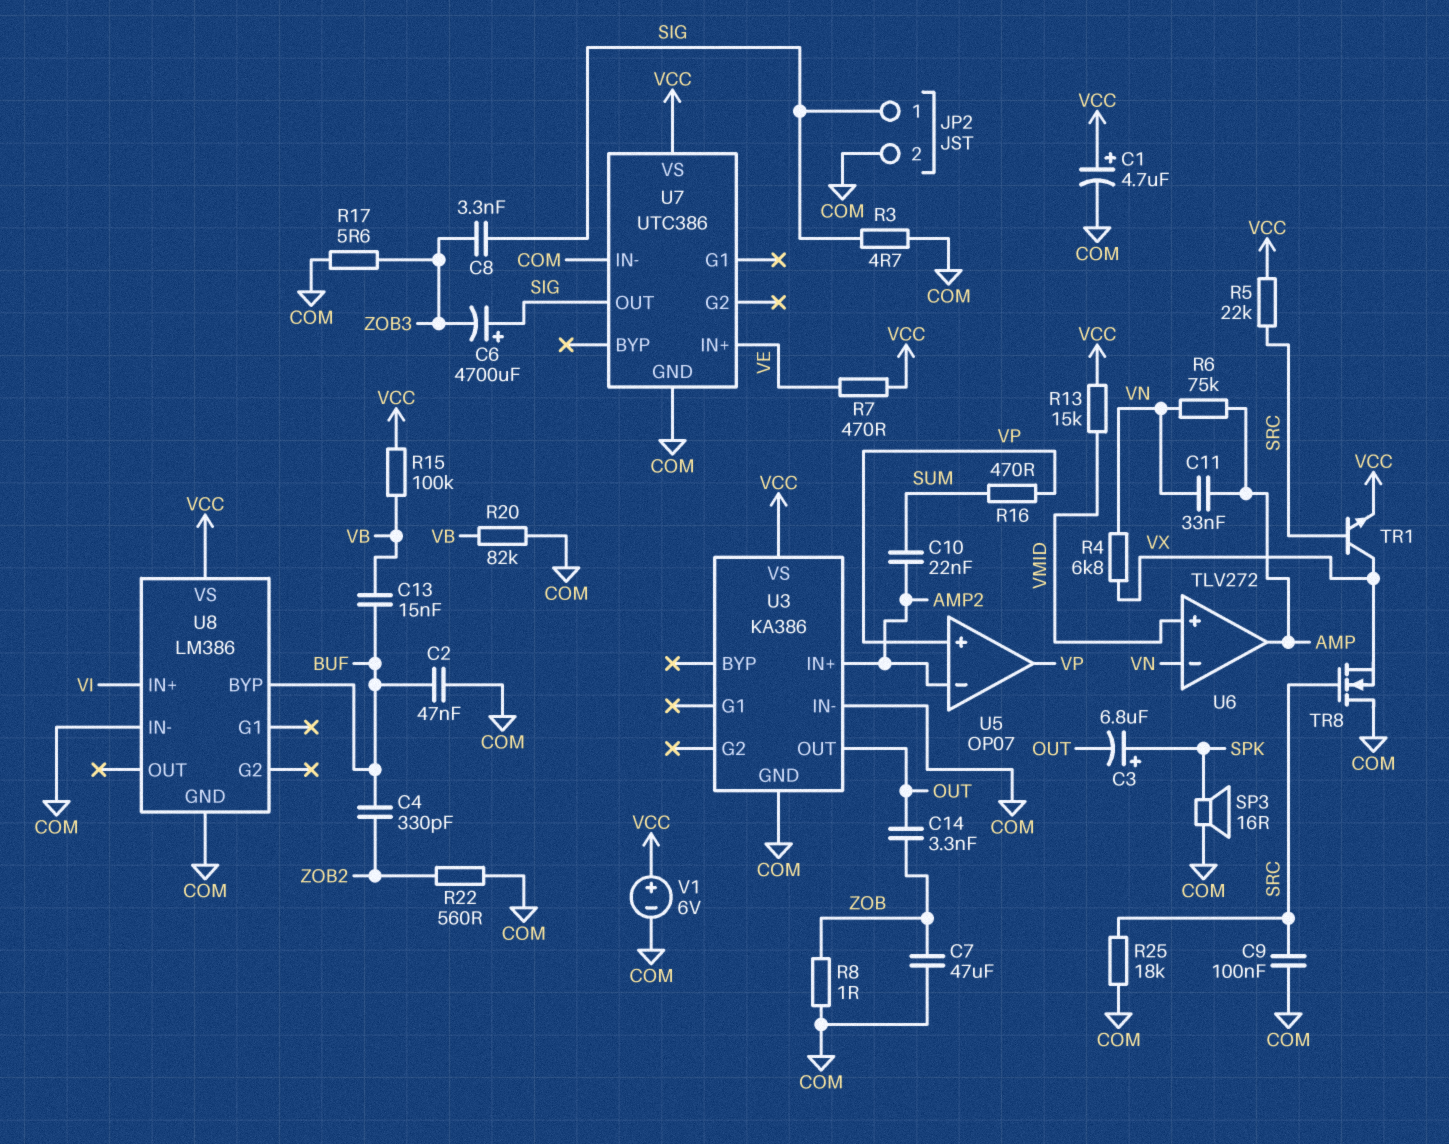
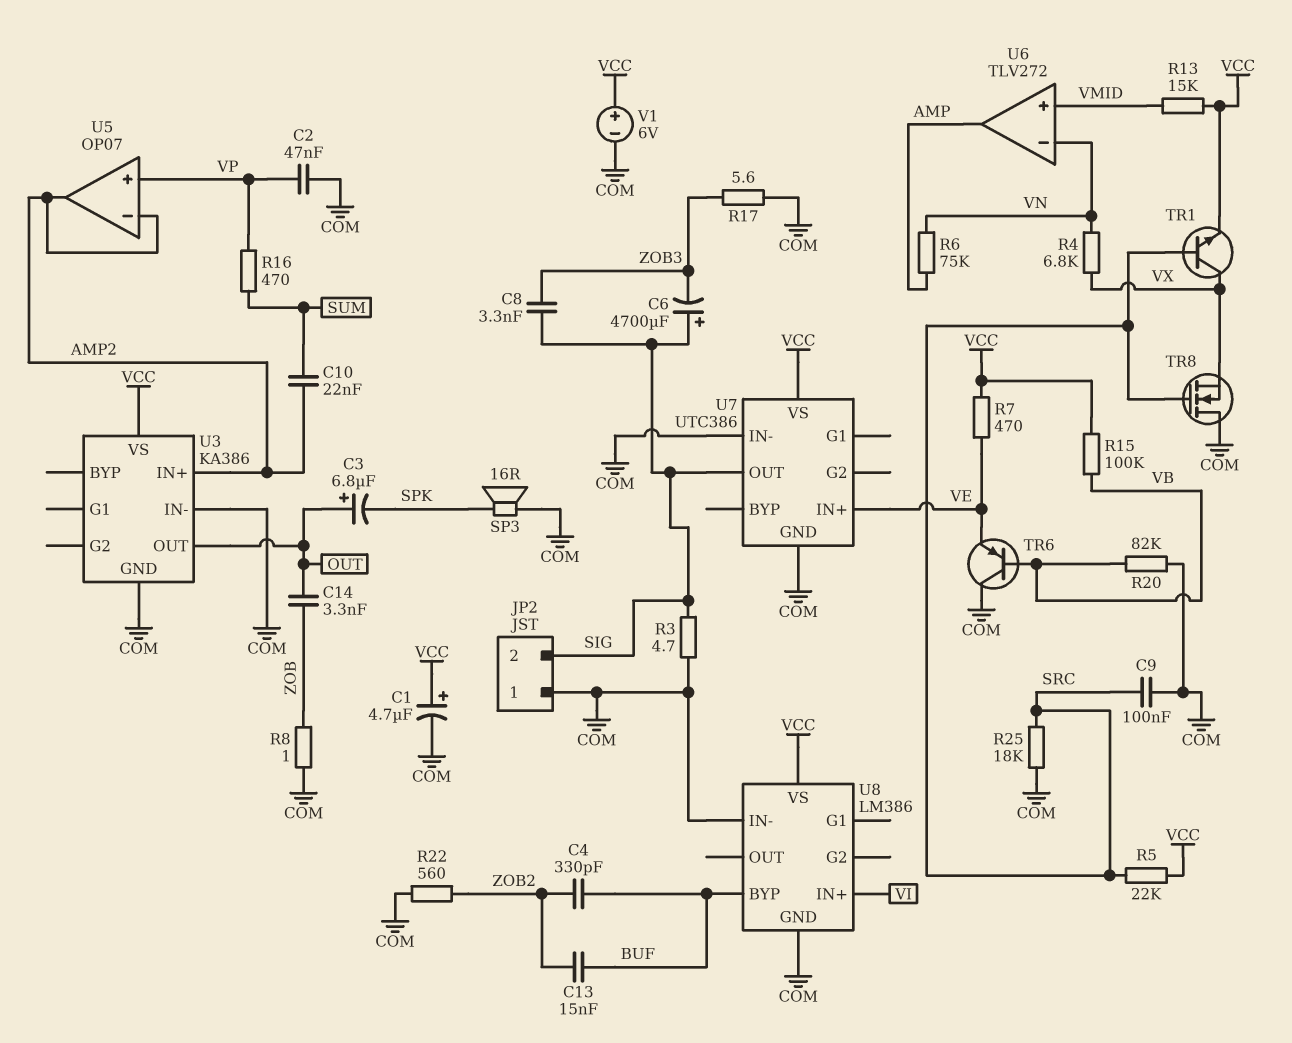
C2: 47nF (BUF, COM) -> 47nF (COM, VP)
C3: 6.8uF (plus SPK, minus OUT) -> 6.8uF (plus OUT, minus SPK)
C7: 47uF (COM, ZOB) -> none
C11: 33nF (AMP, VN) -> none
C13: 15nF (BUF, VB) -> 15nF (BUF, ZOB2)
JP2 pin 1: SIG -> COM
JP2 pin 2: COM -> SIG
TR6: none -> PNP (B VB, C COM, E VE)
U5 pin out: VP -> AMP2

